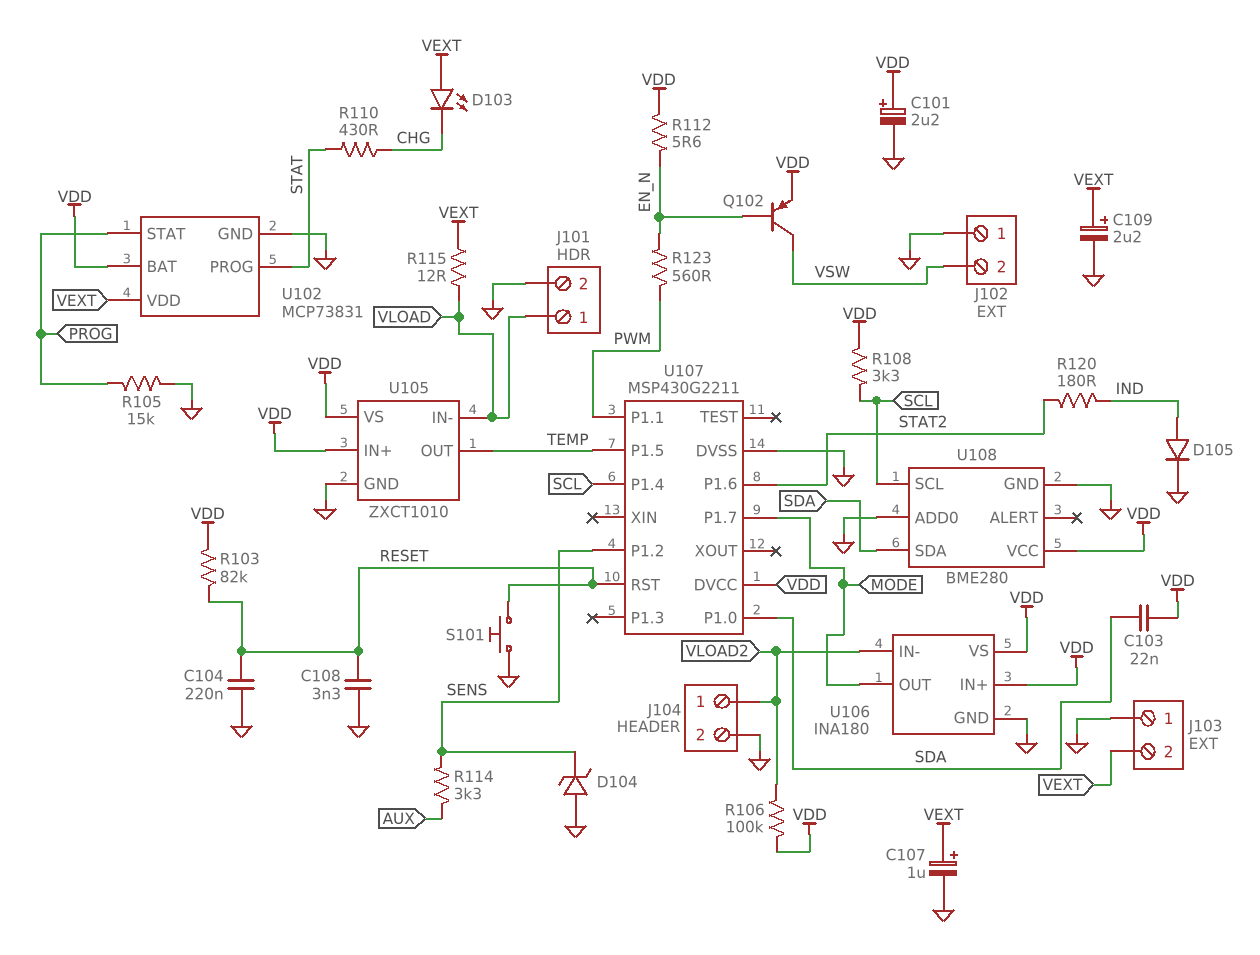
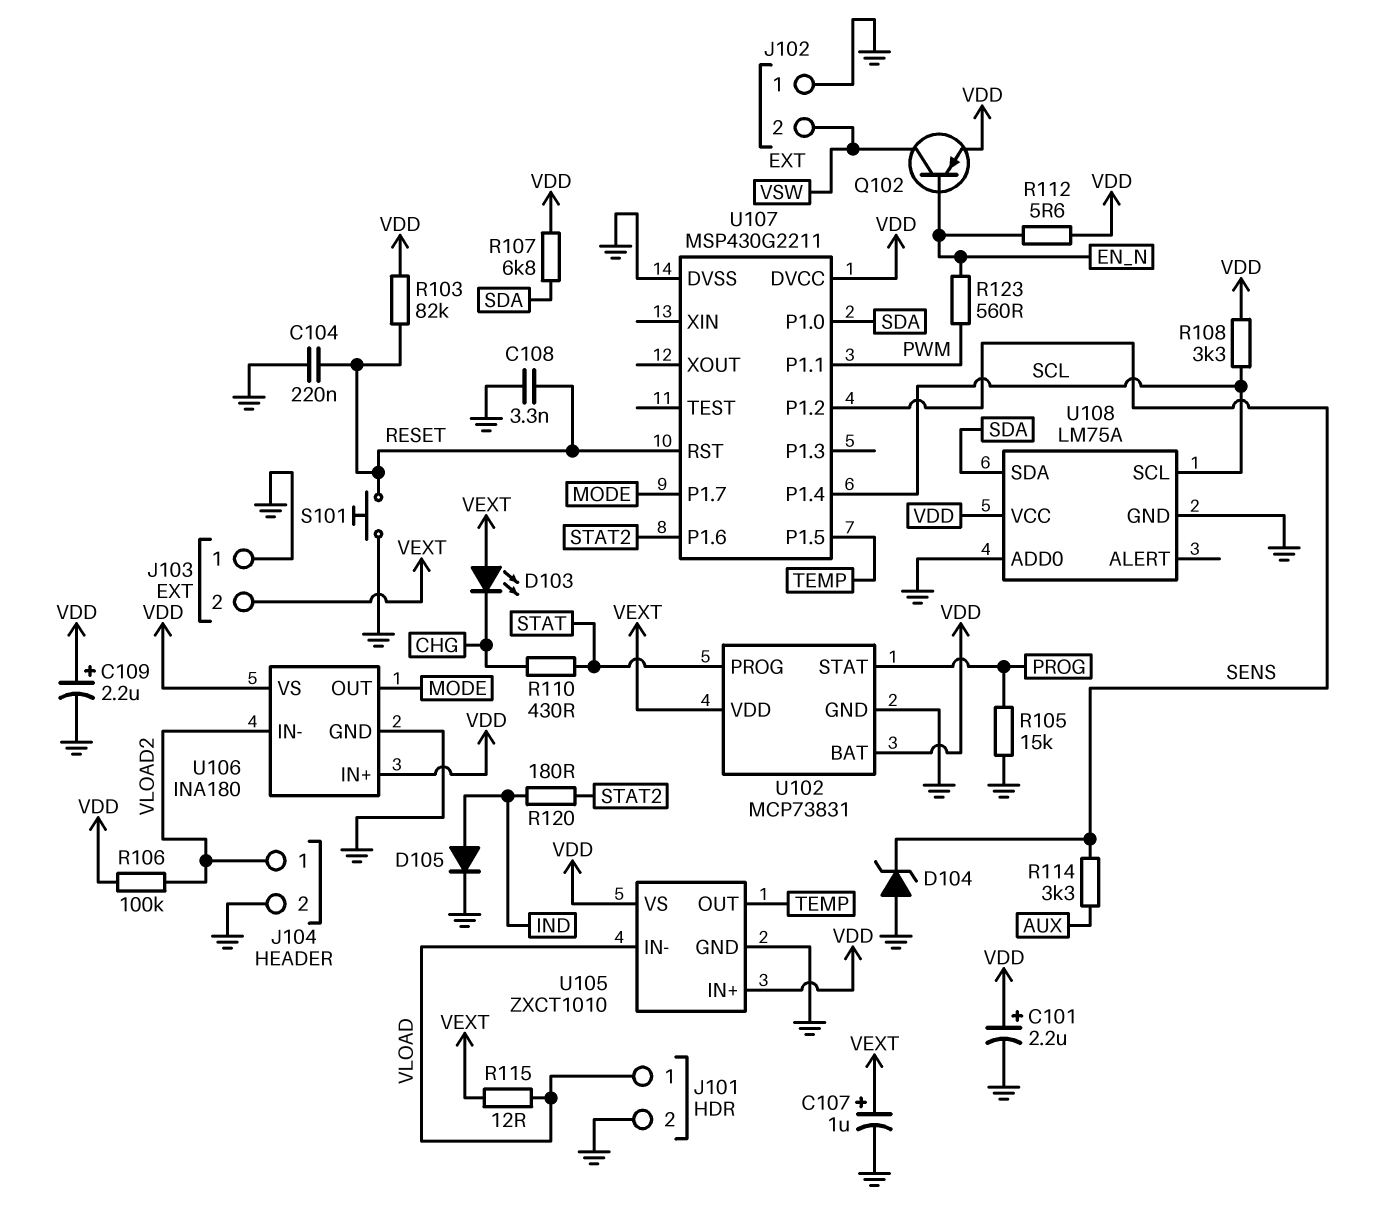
C103: 22nF (SDA, VDD) -> none
C109: 2.2uF (plus VEXT, minus GND) -> 2.2uF (plus VDD, minus GND)
R107: none -> 6.8k (SDA, VDD)
U108: BME280 -> LM75A

